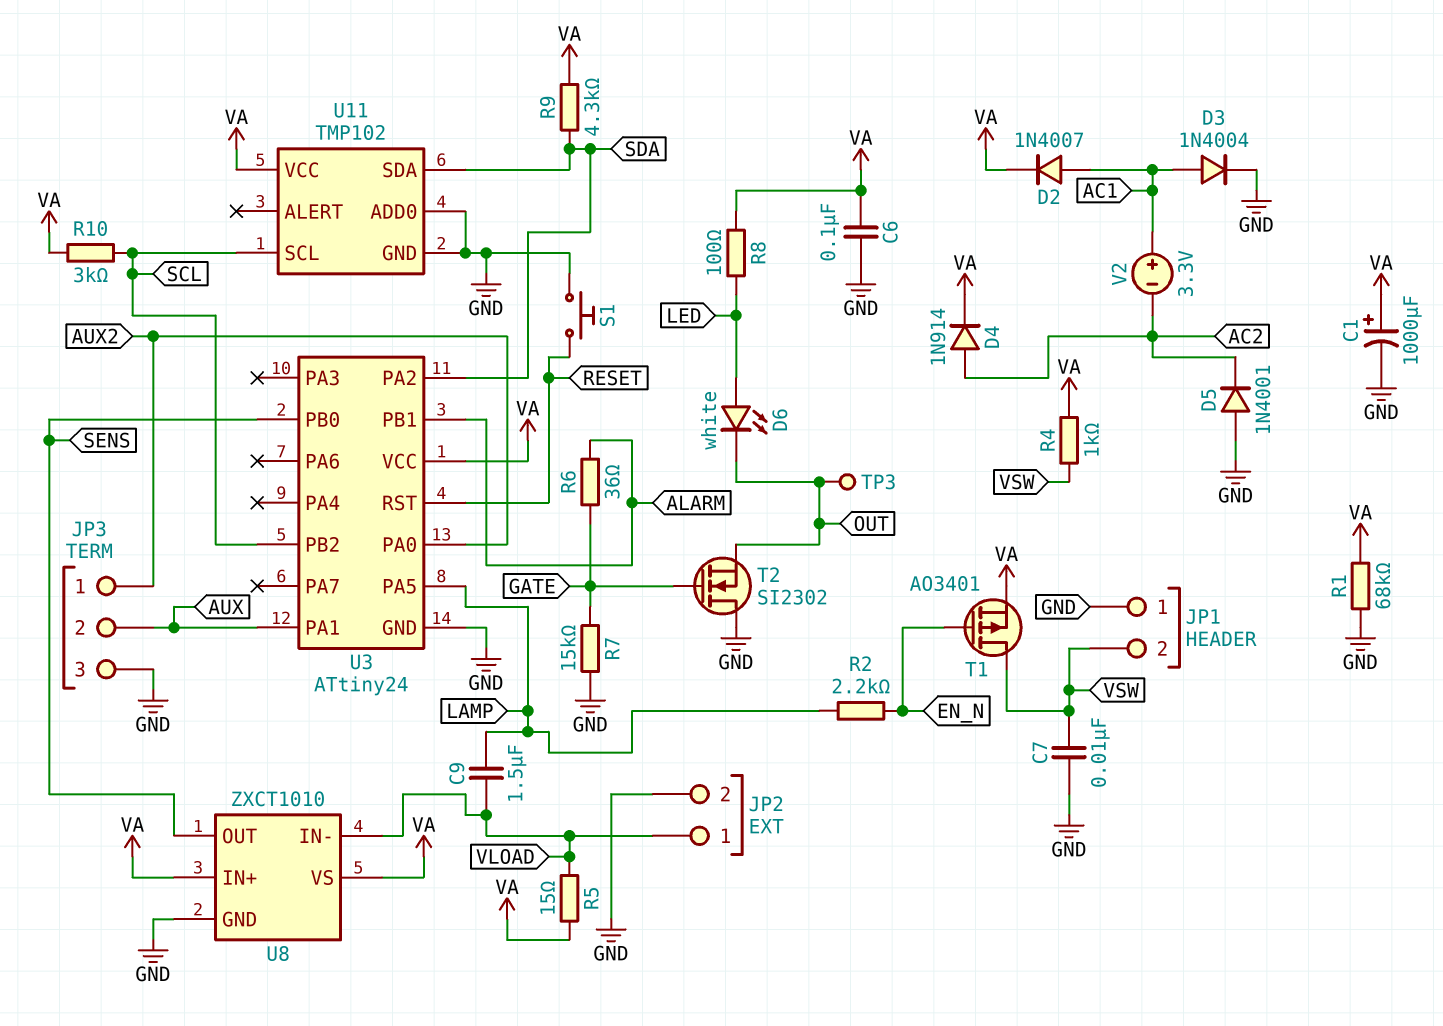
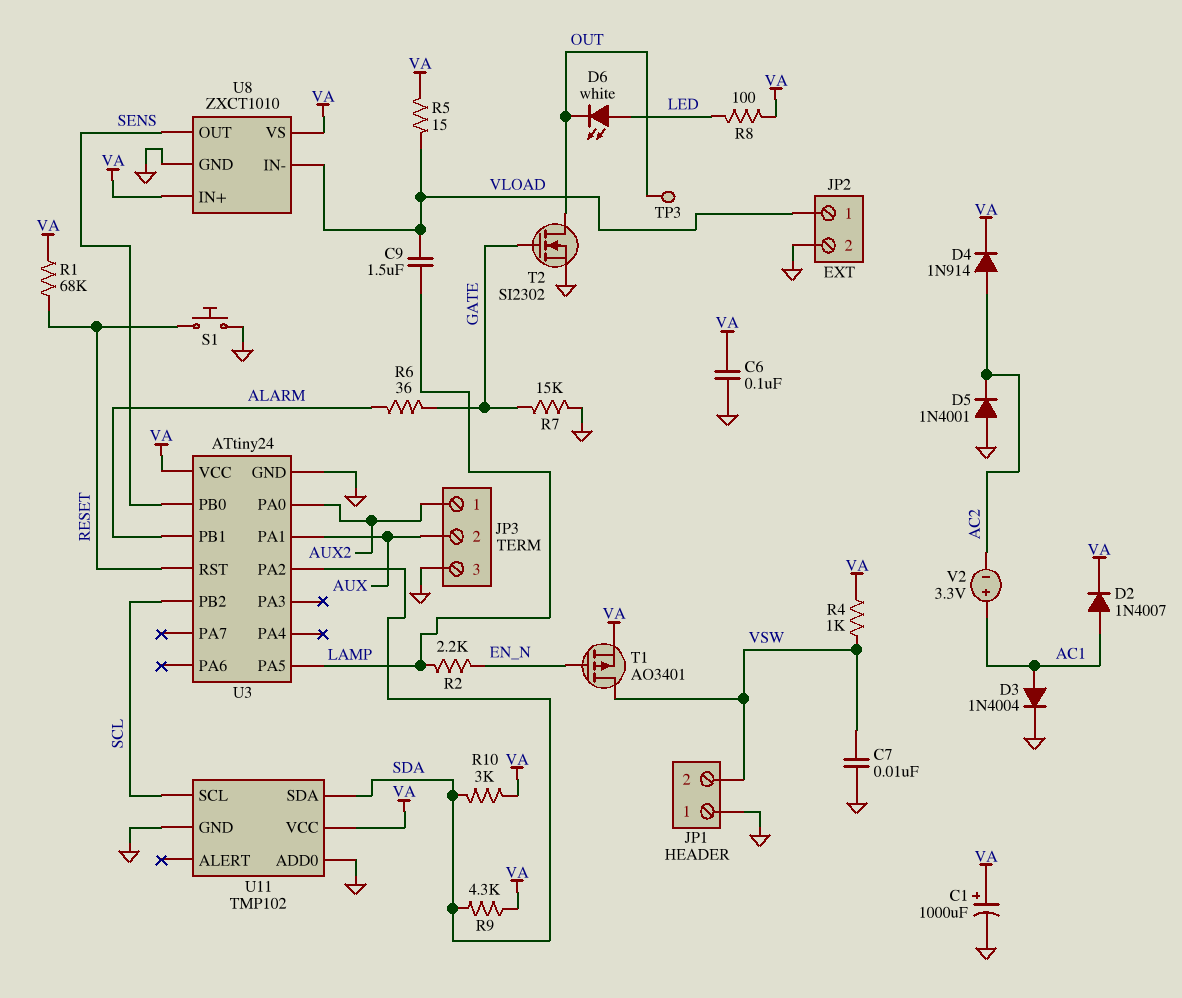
R1: 68k (GND, VA) -> 68k (RESET, VA)
R10: 3k (SCL, VA) -> 3k (SDA, VA)
T2: NMOS SI2302 (G GATE, D GND, S OUT) -> NMOS SI2302 (G GATE, D OUT, S GND)

